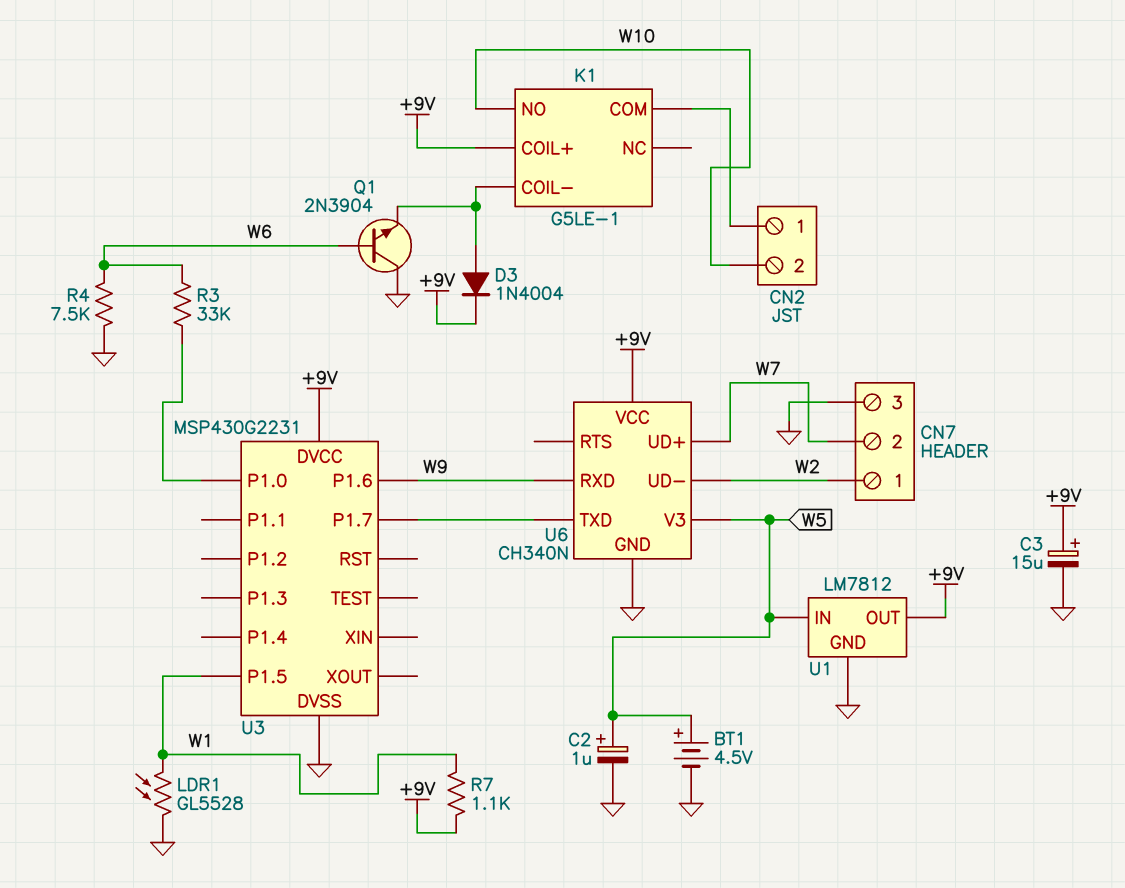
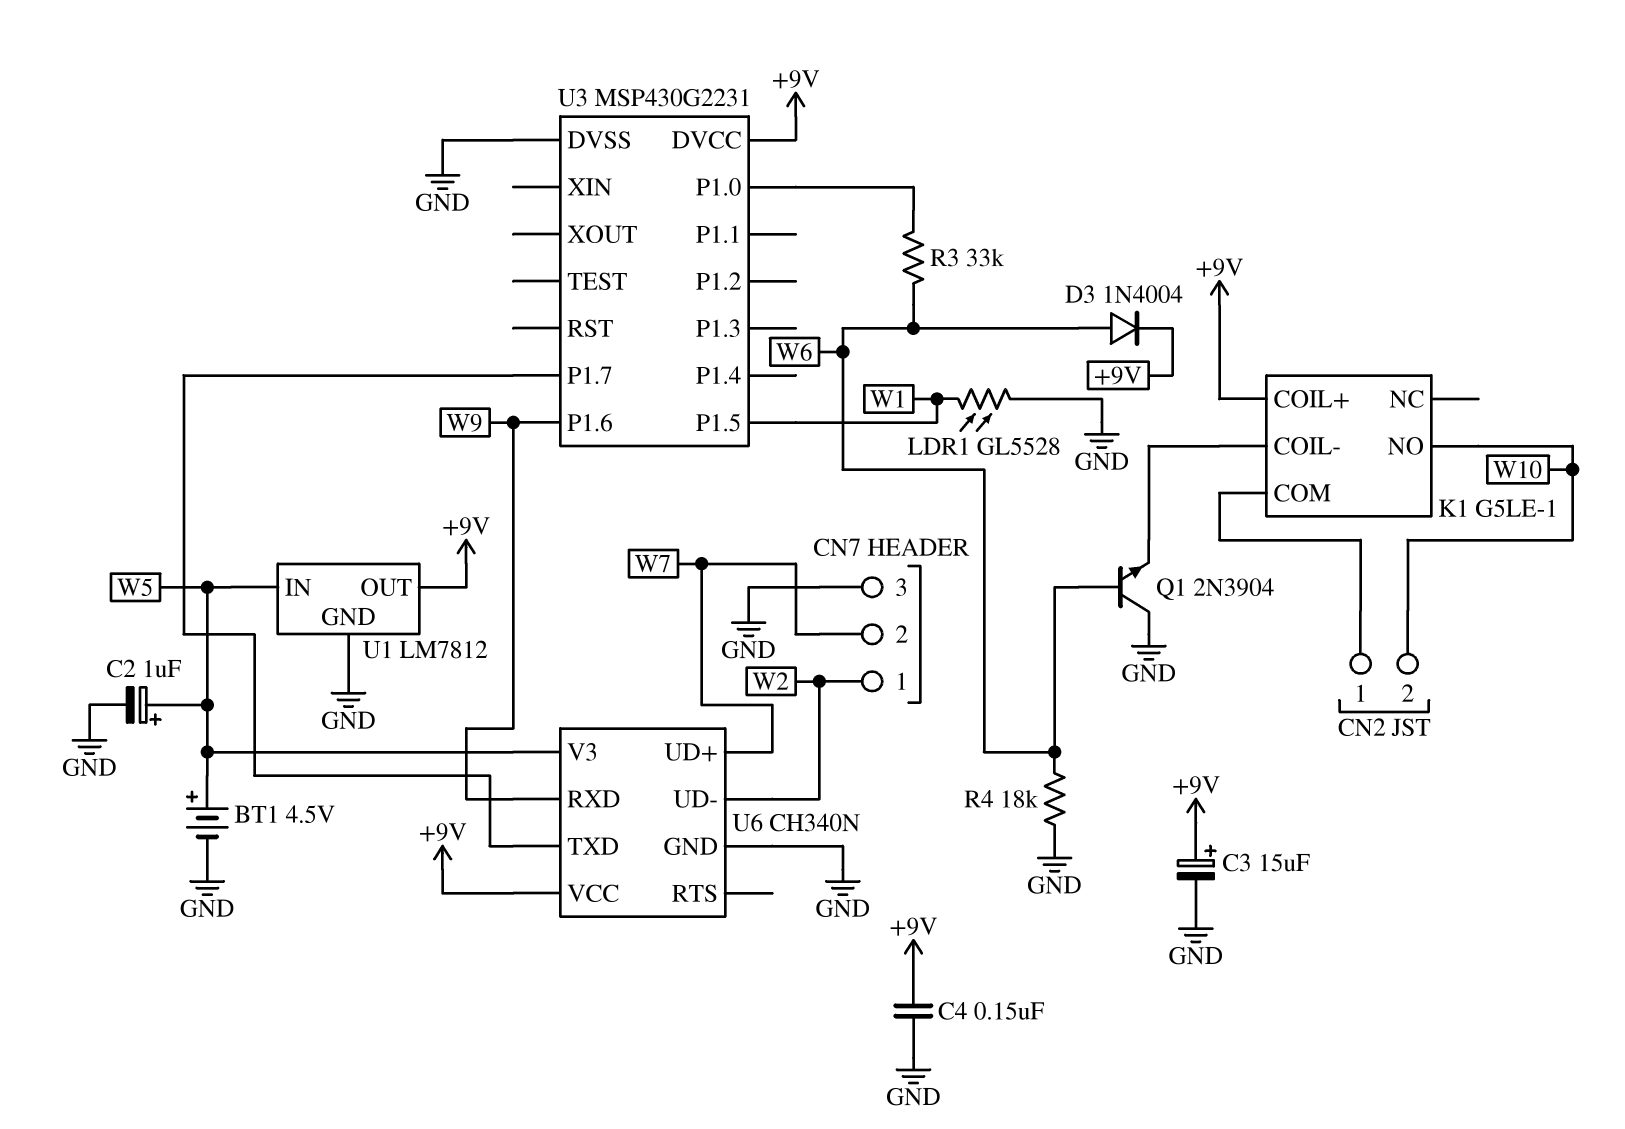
C4: none -> 150nF (+9V, GND)
D3: diode 1N4004 (A K1/COIL-, K +9V) -> diode 1N4004 (A W6, K +9V)
R4: 7.5k (GND, W6) -> 18k (GND, W6)
R7: 1.1k (+9V, W1) -> none

